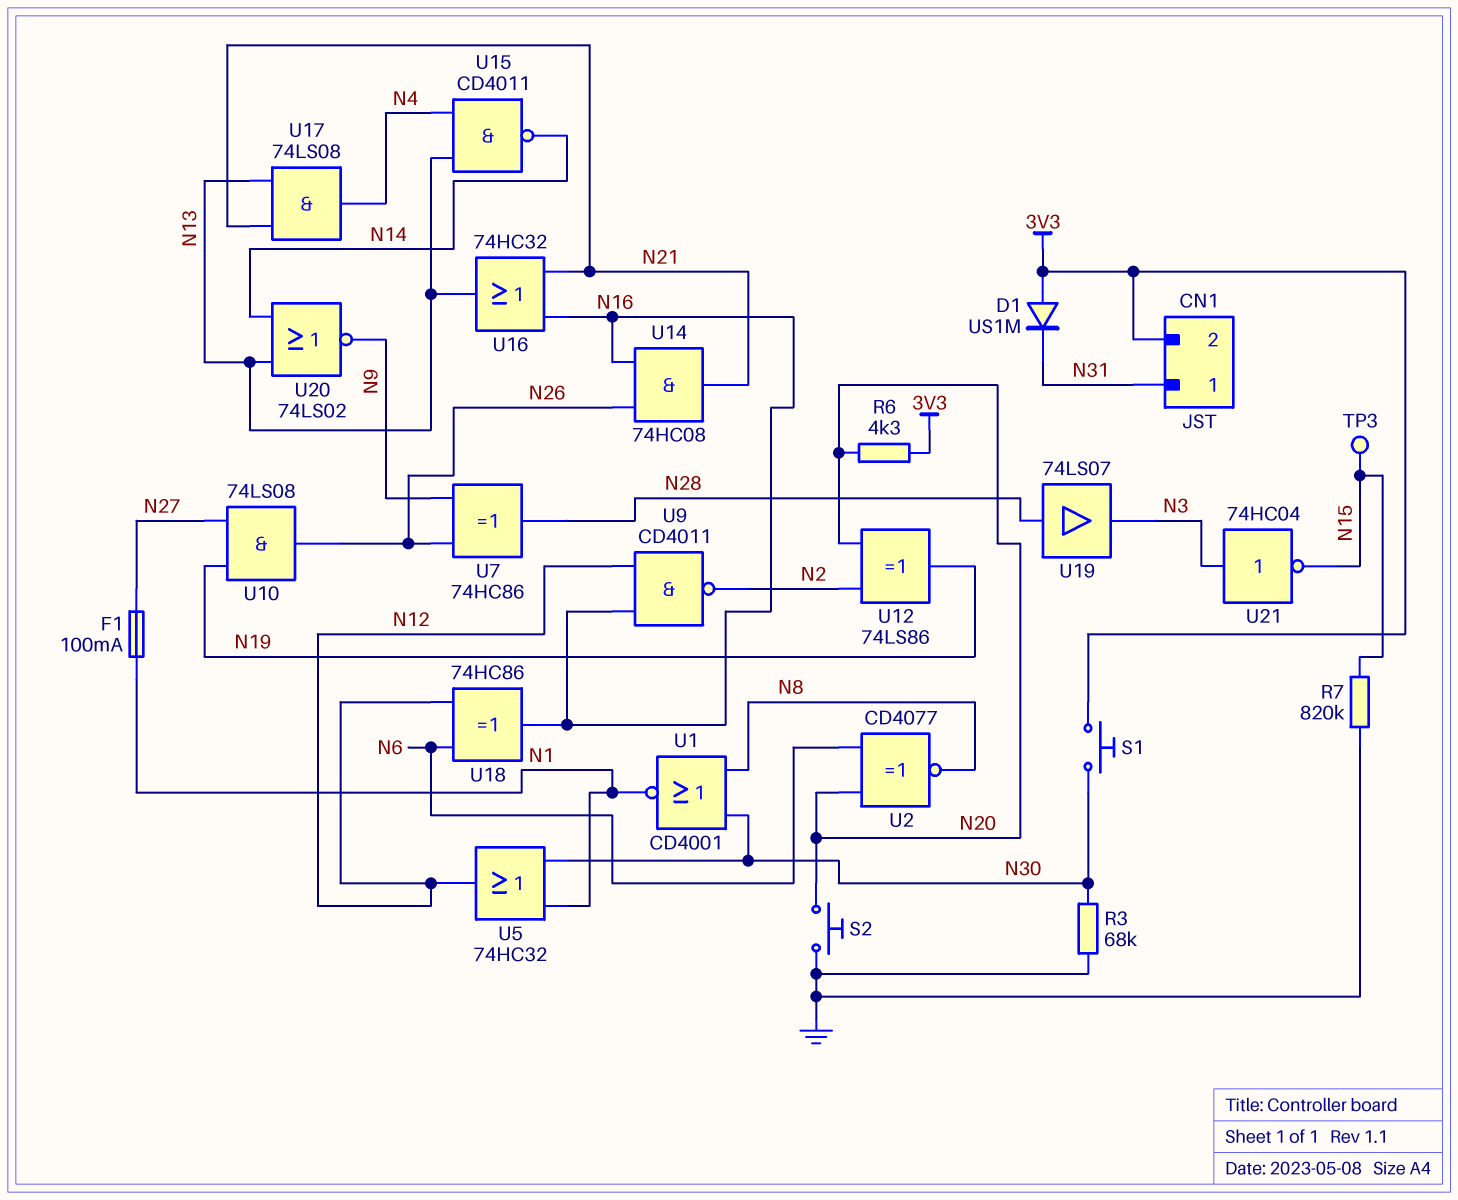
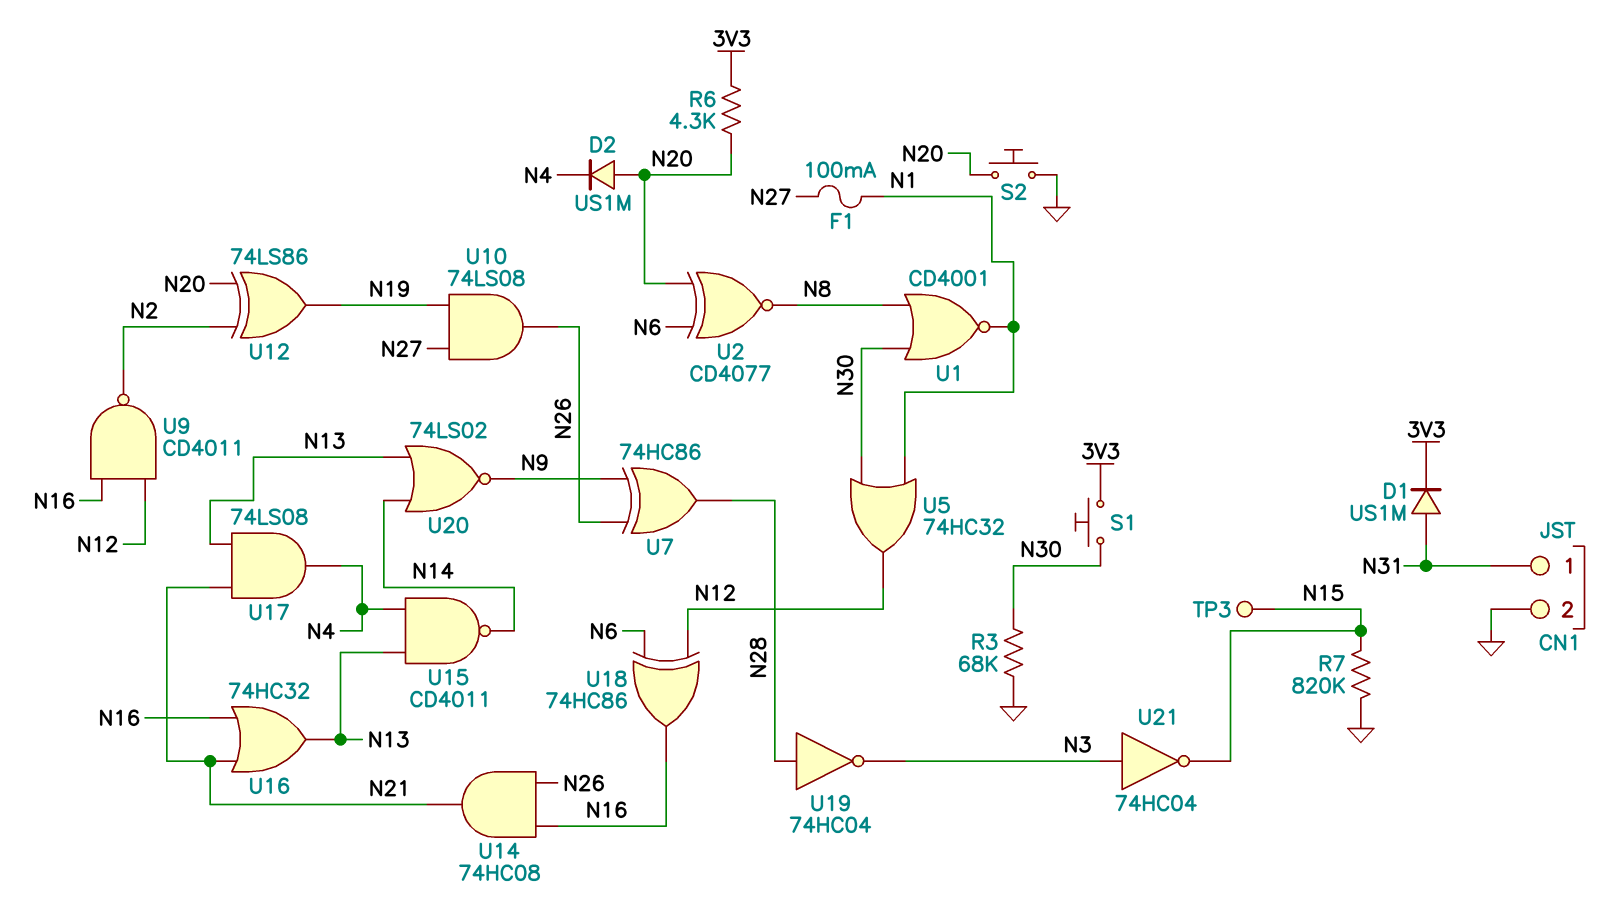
CN1 pin 2: 3V3 -> GND
D1: diode US1M (A 3V3, K N31) -> diode US1M (A N31, K 3V3)
D2: none -> diode US1M (A N20, K N4)
U19: buffer 74LS07 (in N28, out N3) -> NOT 74HC04 (in N28, out N3)

